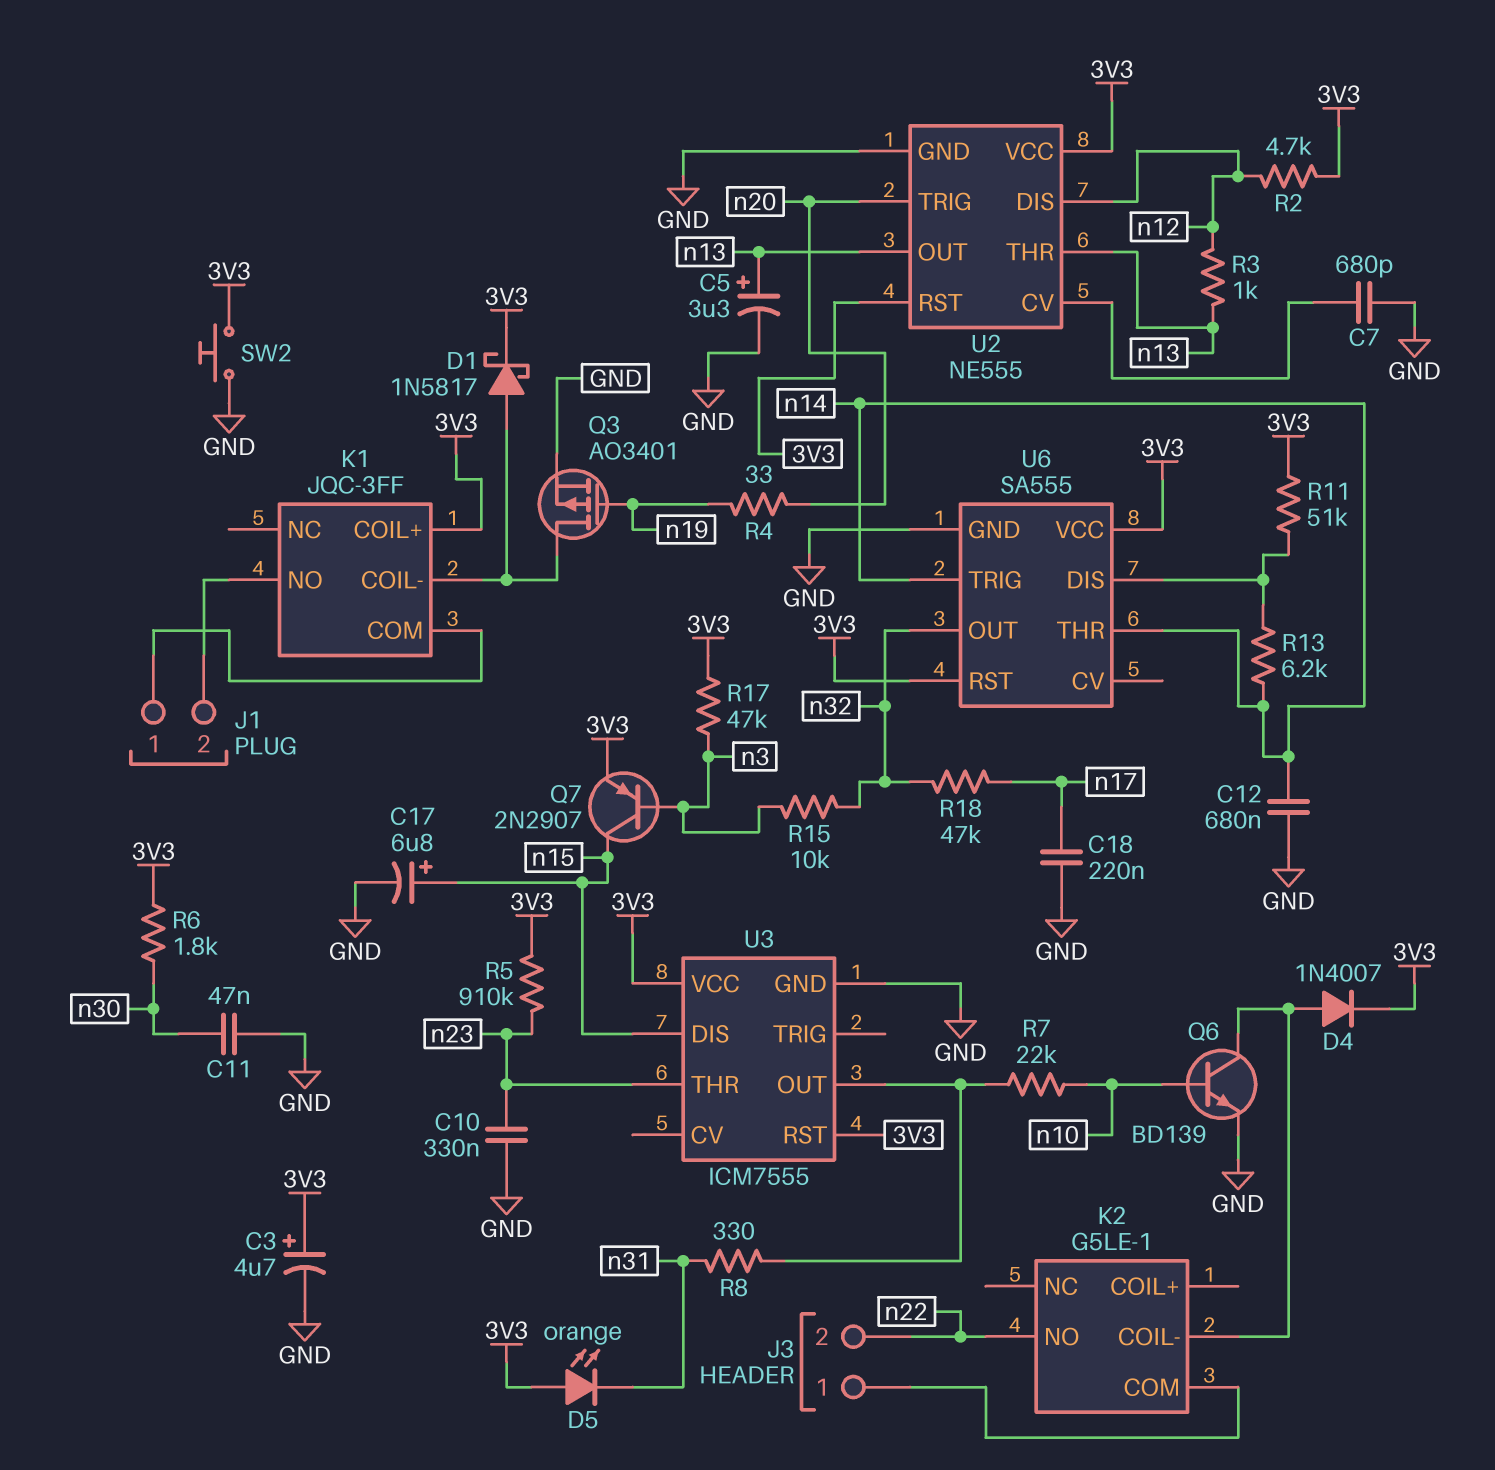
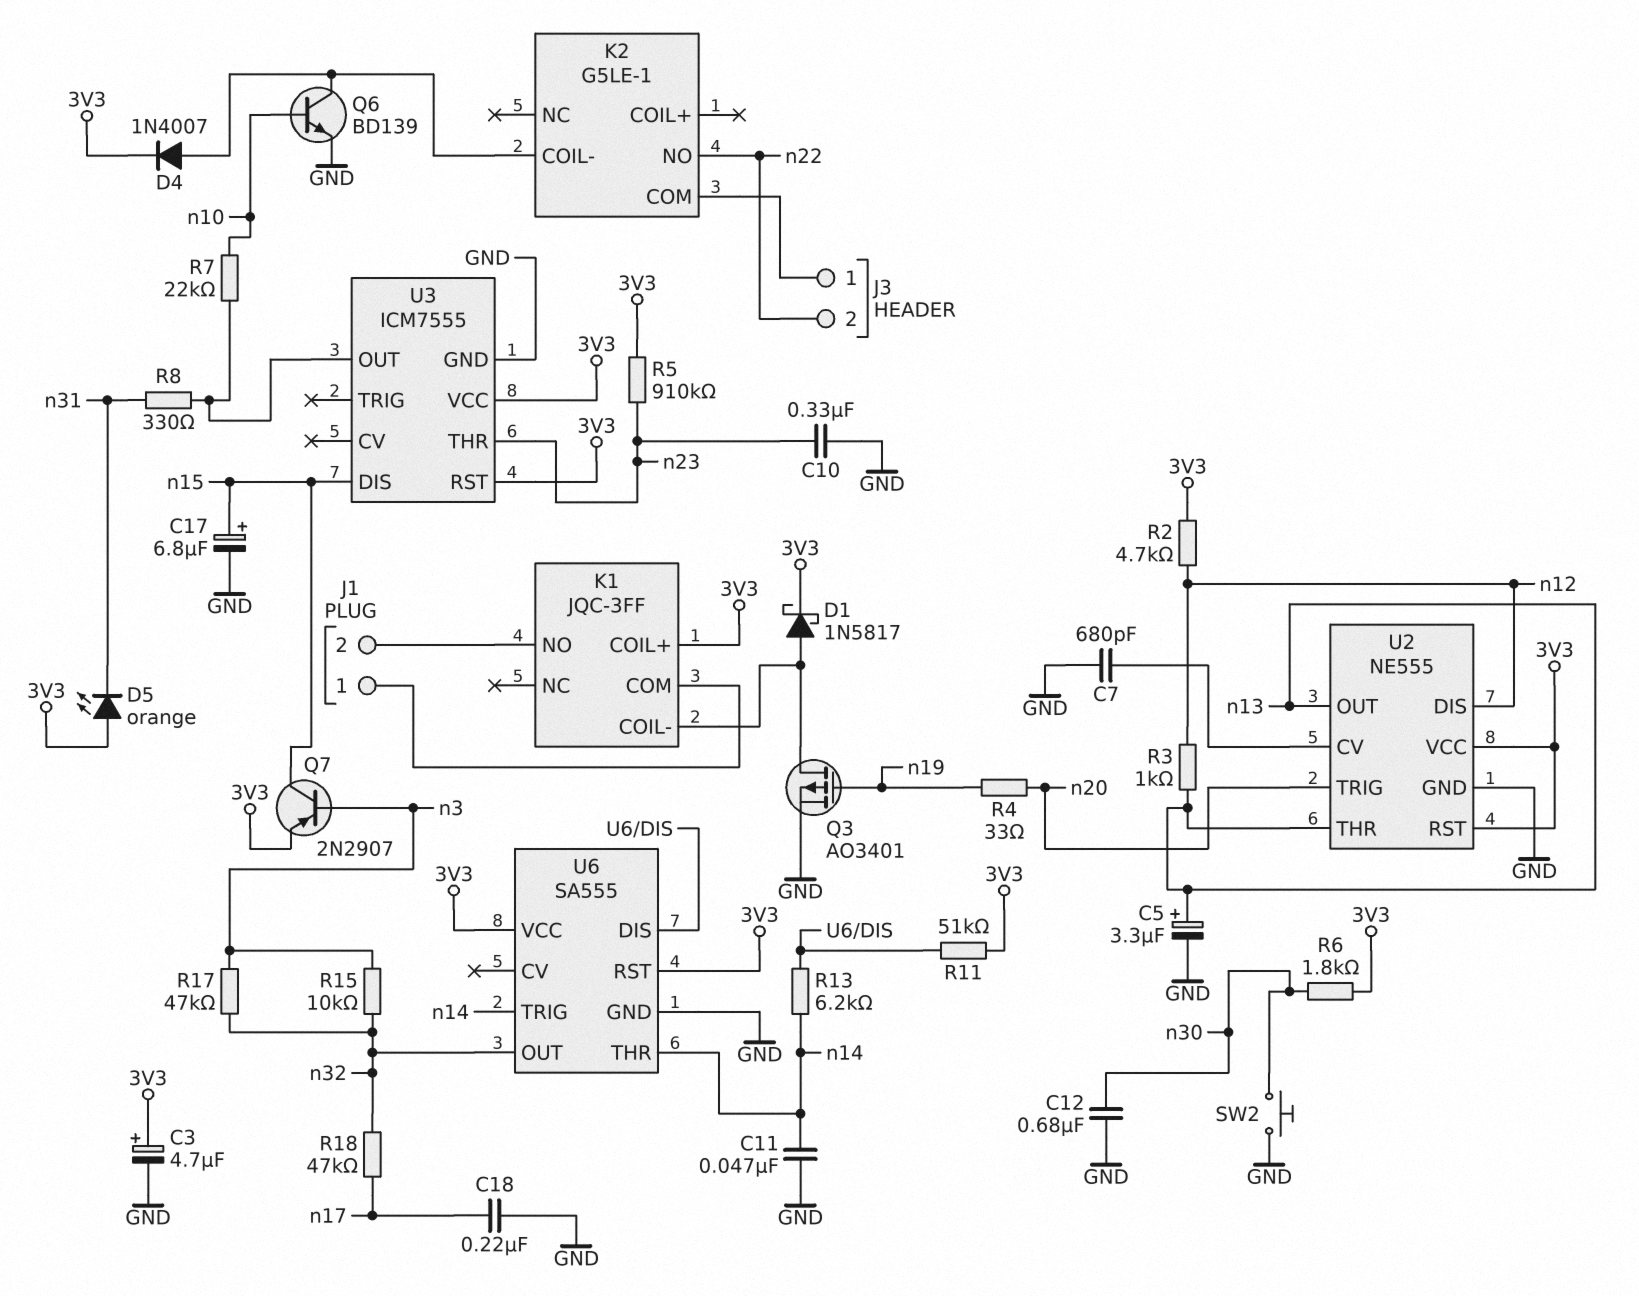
C11: 47nF (GND, n30) -> 47nF (GND, n14)
C12: 680nF (GND, n14) -> 680nF (GND, n30)
R17: 47k (3V3, n3) -> 47k (n3, n32)
SW2: button (3V3, GND) -> button (GND, n30)

